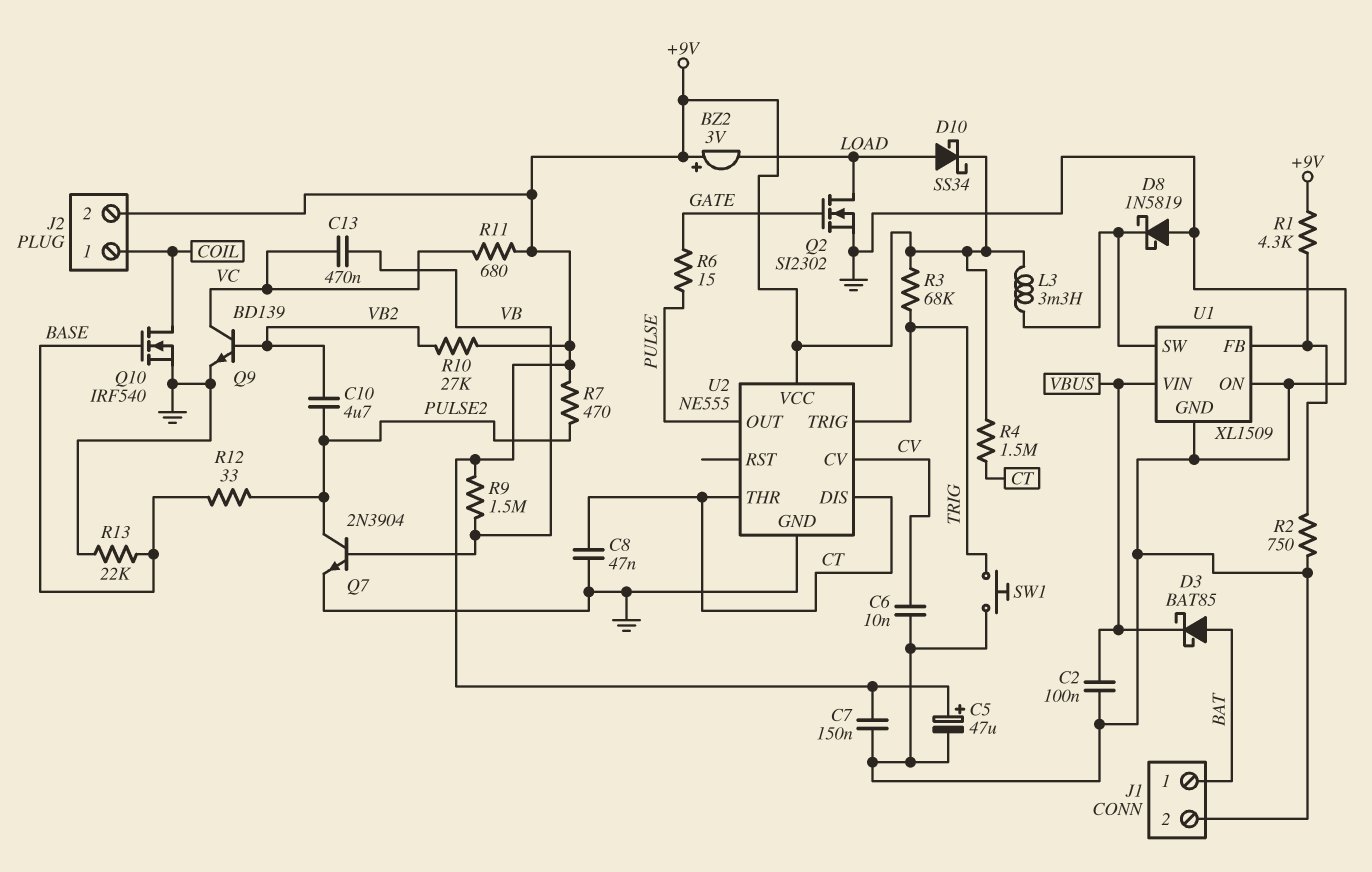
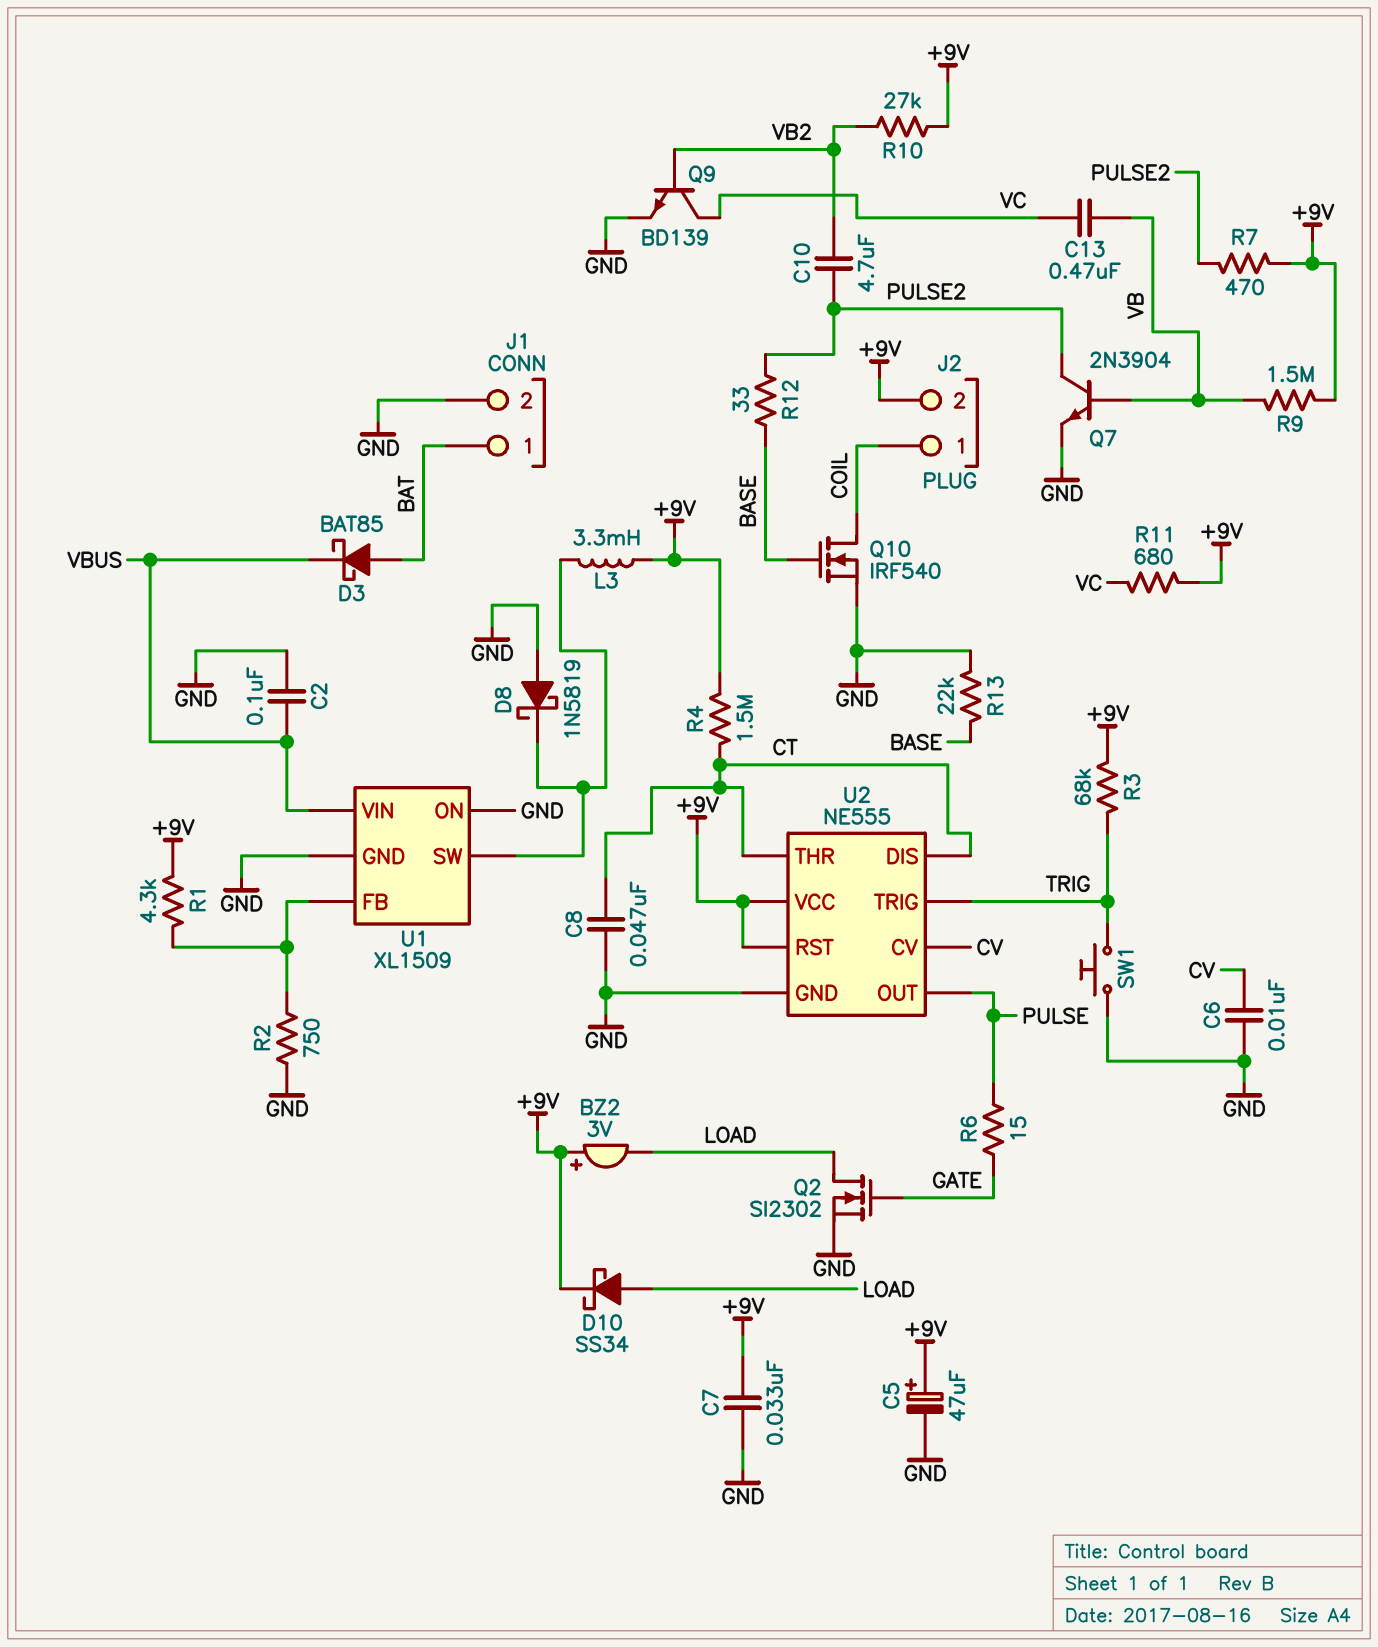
C7: 150nF (+9V, GND) -> 33nF (+9V, GND)
U2 pin RST: none -> +9V

